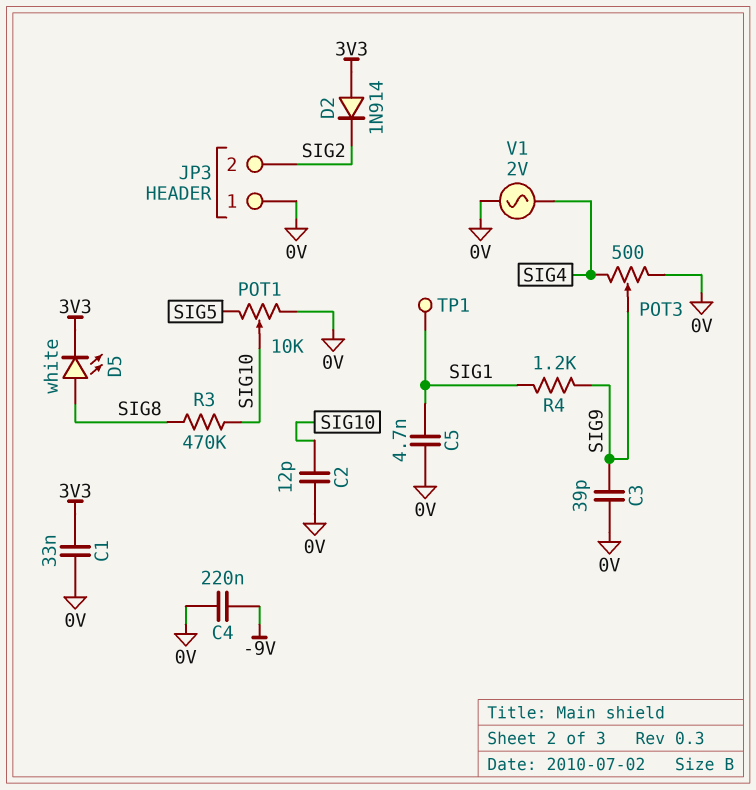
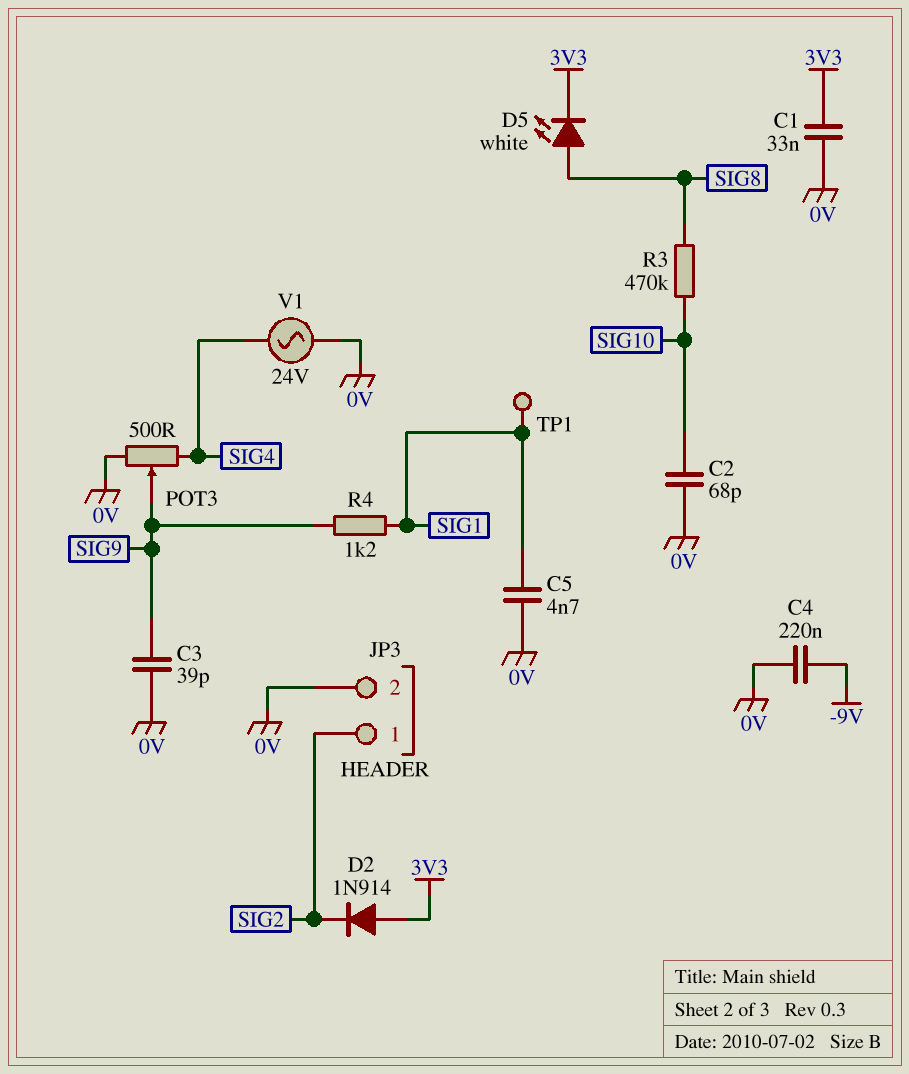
C2: 12pF (0V, SIG10) -> 68pF (0V, SIG10)
JP3 pin 1: 0V -> SIG2
JP3 pin 2: SIG2 -> 0V
POT1: 10k (0V, SIG5, wiper SIG10) -> none
V1: AC 2V (0V, SIG4) -> AC 24V (0V, SIG4)

